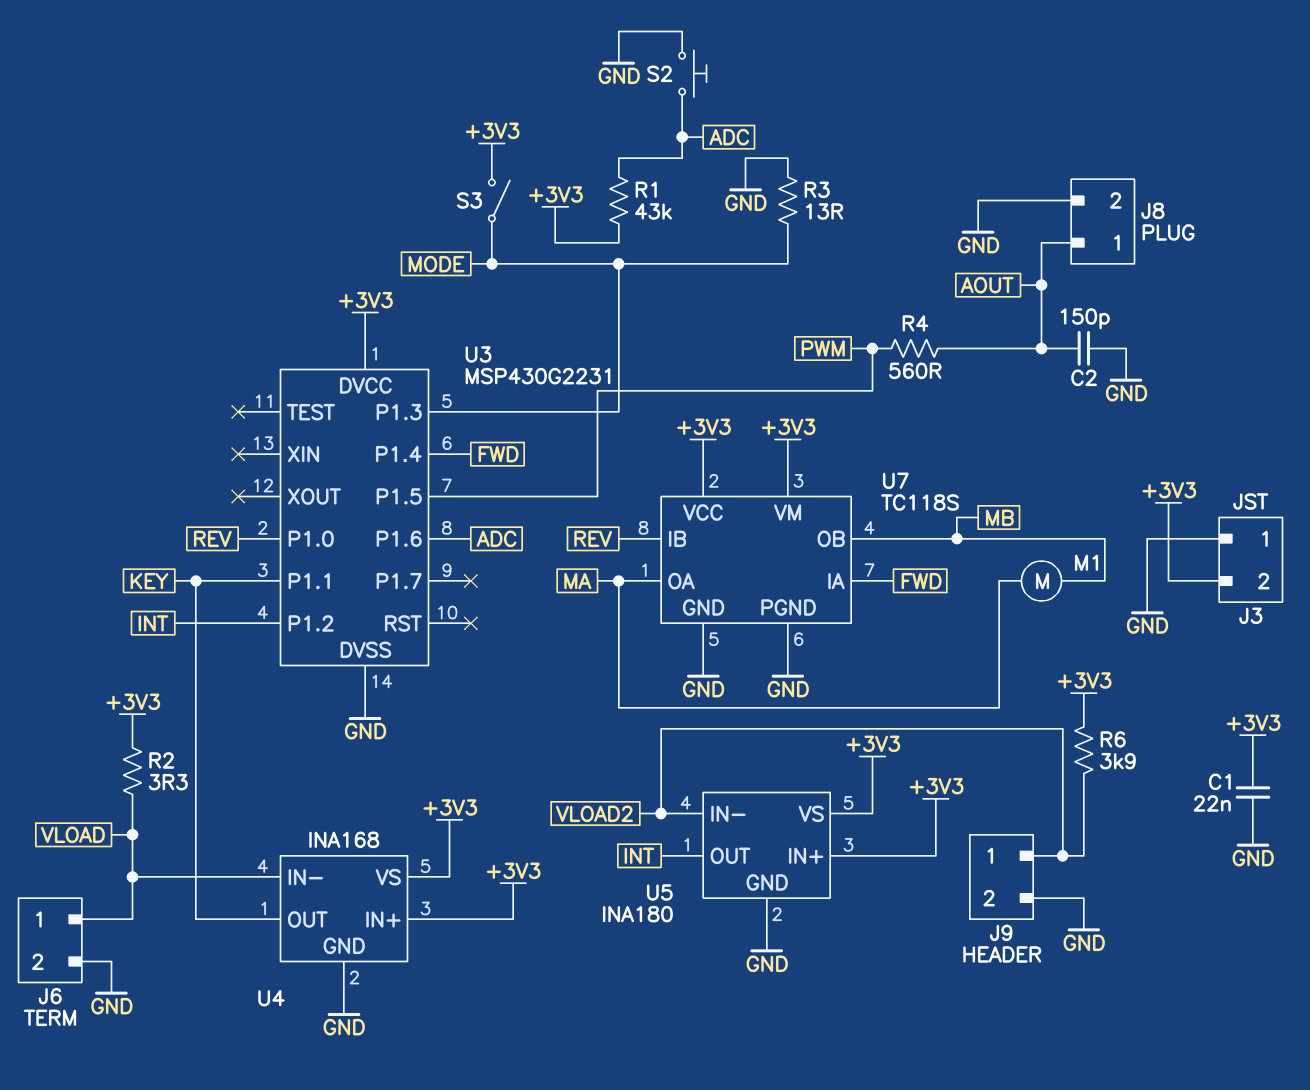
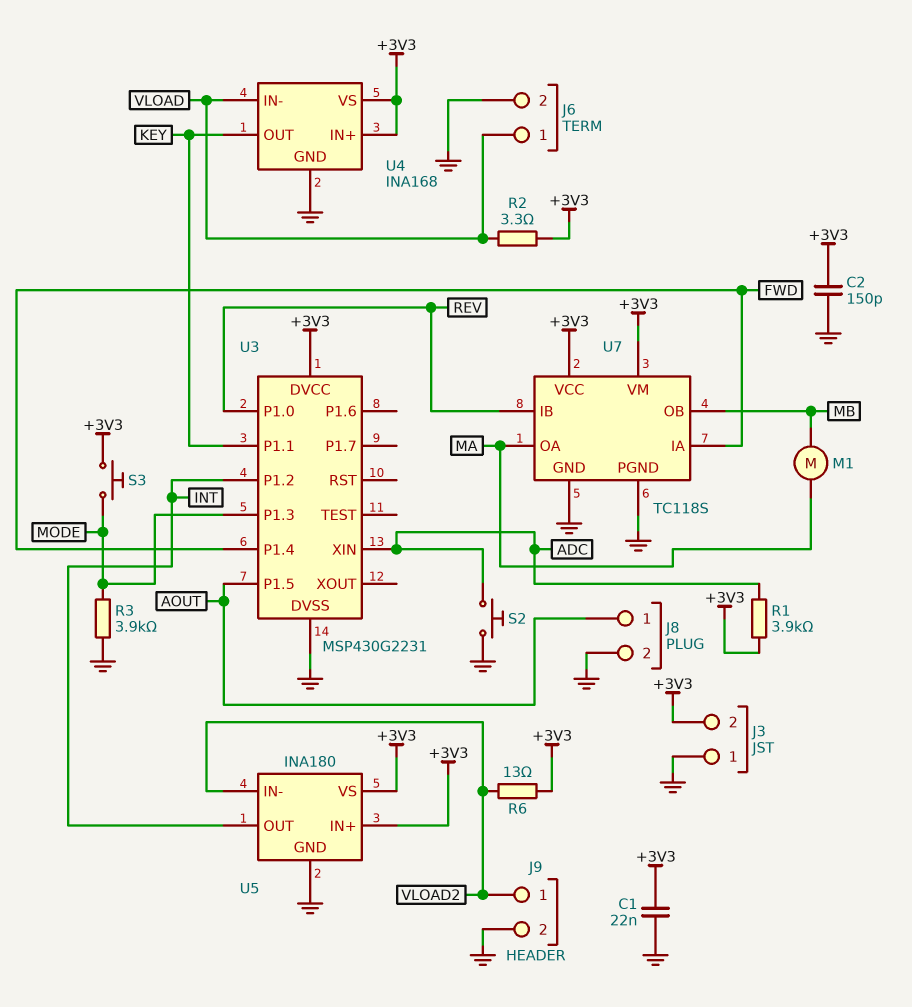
C2: 150pF (AOUT, GND) -> 150pF (+3V3, GND)
R1: 43k (+3V3, ADC) -> 3.9k (+3V3, ADC)
R3: 13 (GND, MODE) -> 3.9k (GND, MODE)
R4: 560 (AOUT, PWM) -> none
R6: 3.9k (+3V3, VLOAD2) -> 13 (+3V3, VLOAD2)
S3: switch (+3V3, MODE) -> button (+3V3, MODE)
U3 pin P1.5: PWM -> AOUT
U3 pin P1.6: ADC -> none
U3 pin XIN: none -> ADC

